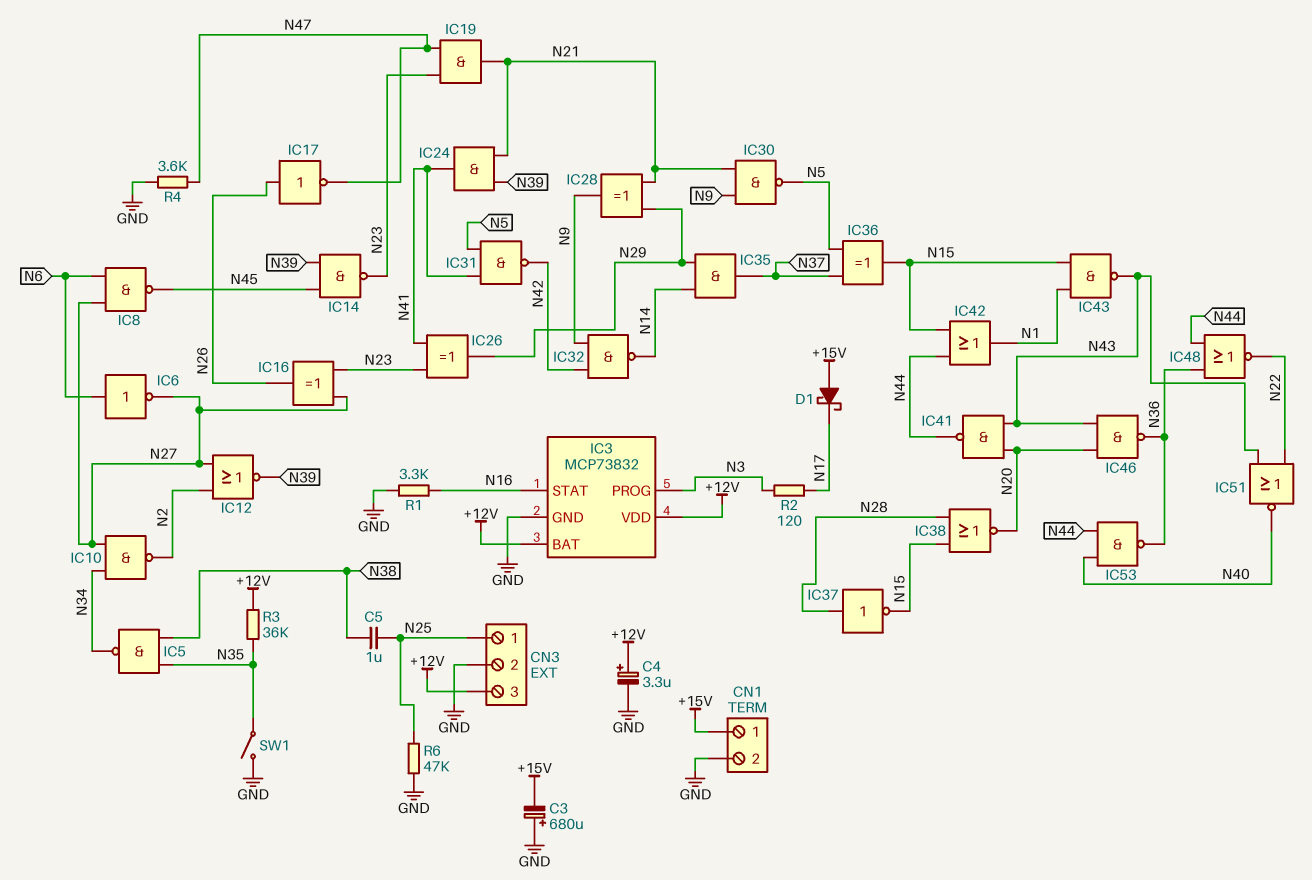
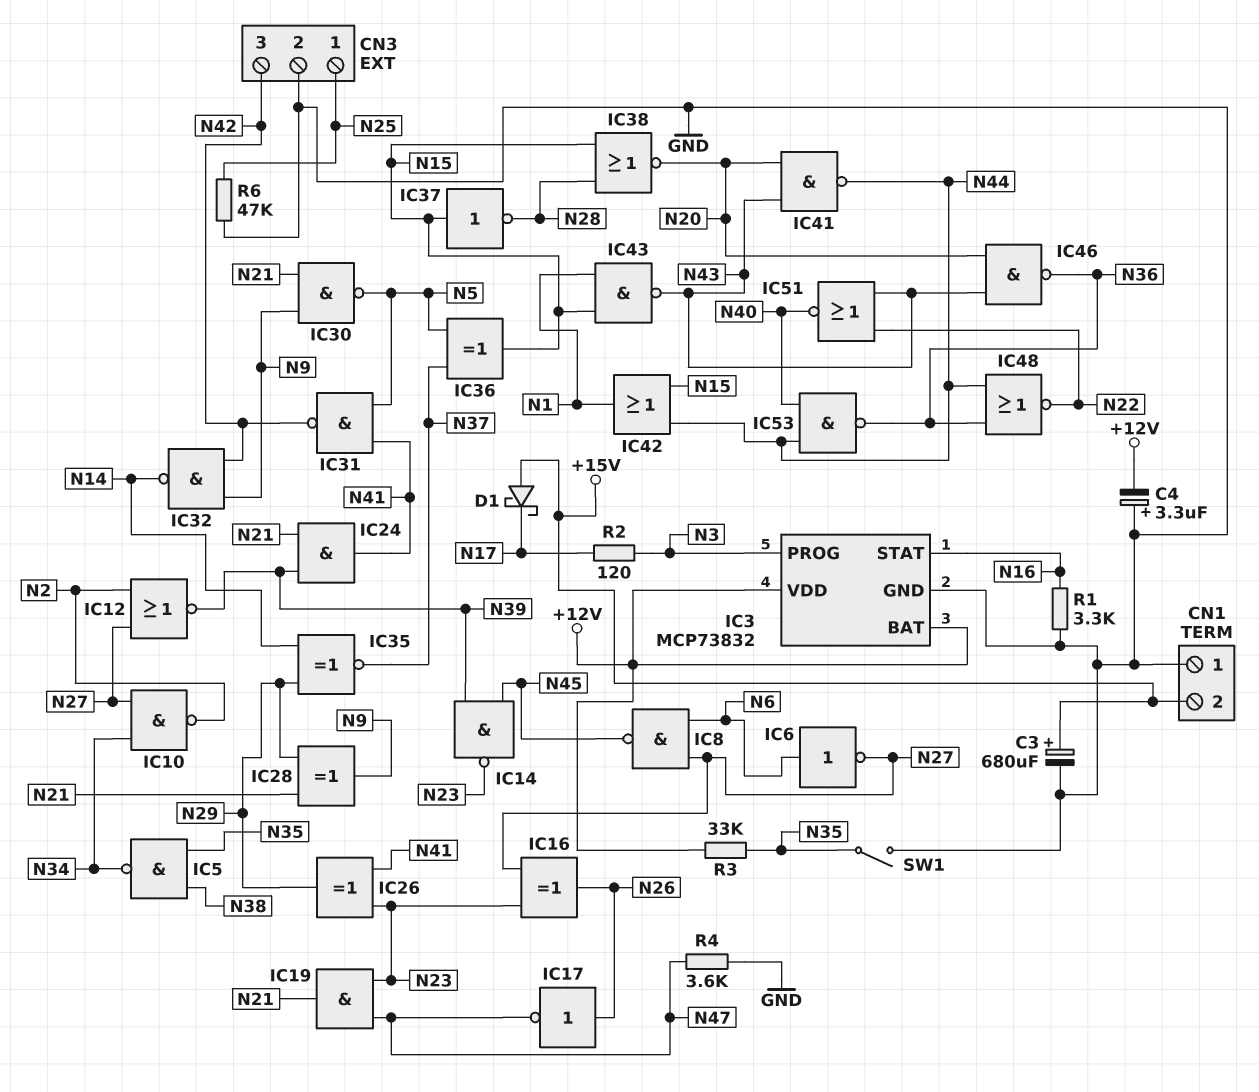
C3: 680uF (plus GND, minus +15V) -> 680uF (plus +15V, minus GND)
C4: 3.3uF (plus +12V, minus GND) -> 3.3uF (plus GND, minus +12V)
C5: 1uF (N25, N38) -> none
CN1 pin 1: +15V -> GND
CN1 pin 2: GND -> +15V
CN3 pin 3: +12V -> N42
IC35: AND (in N14, in N29, out N37) -> XNOR (in N14, in N29, out N37)
IC37: NOT (in N28, out N15) -> NOT (in N15, out N28)
R3: 36k (+12V, N35) -> 33k (+12V, N35)

